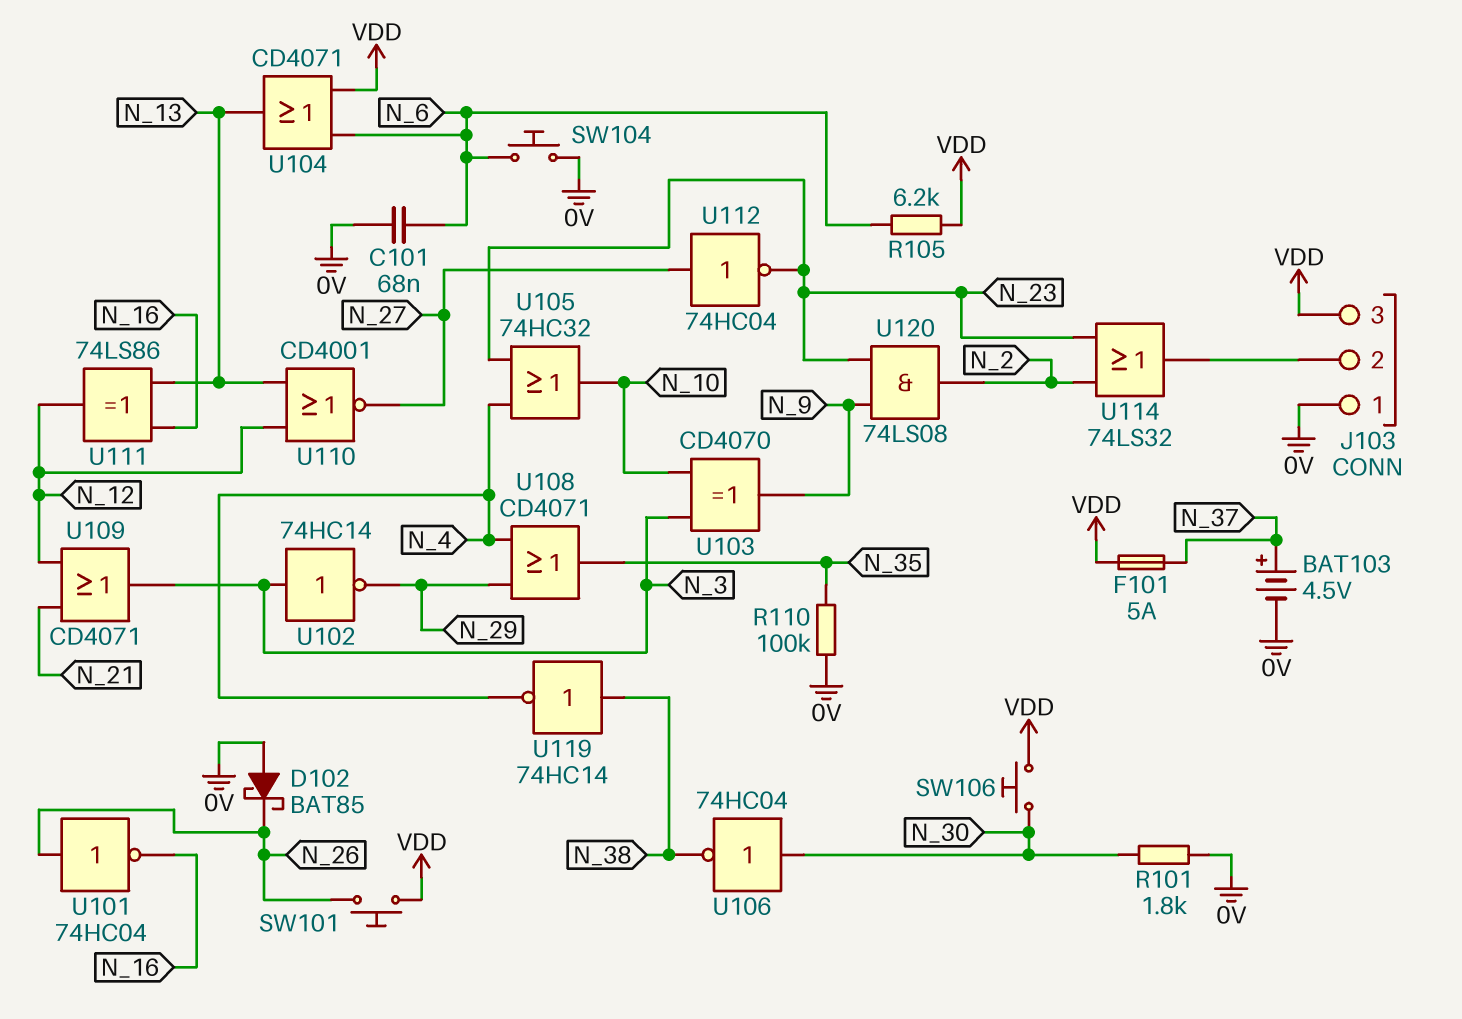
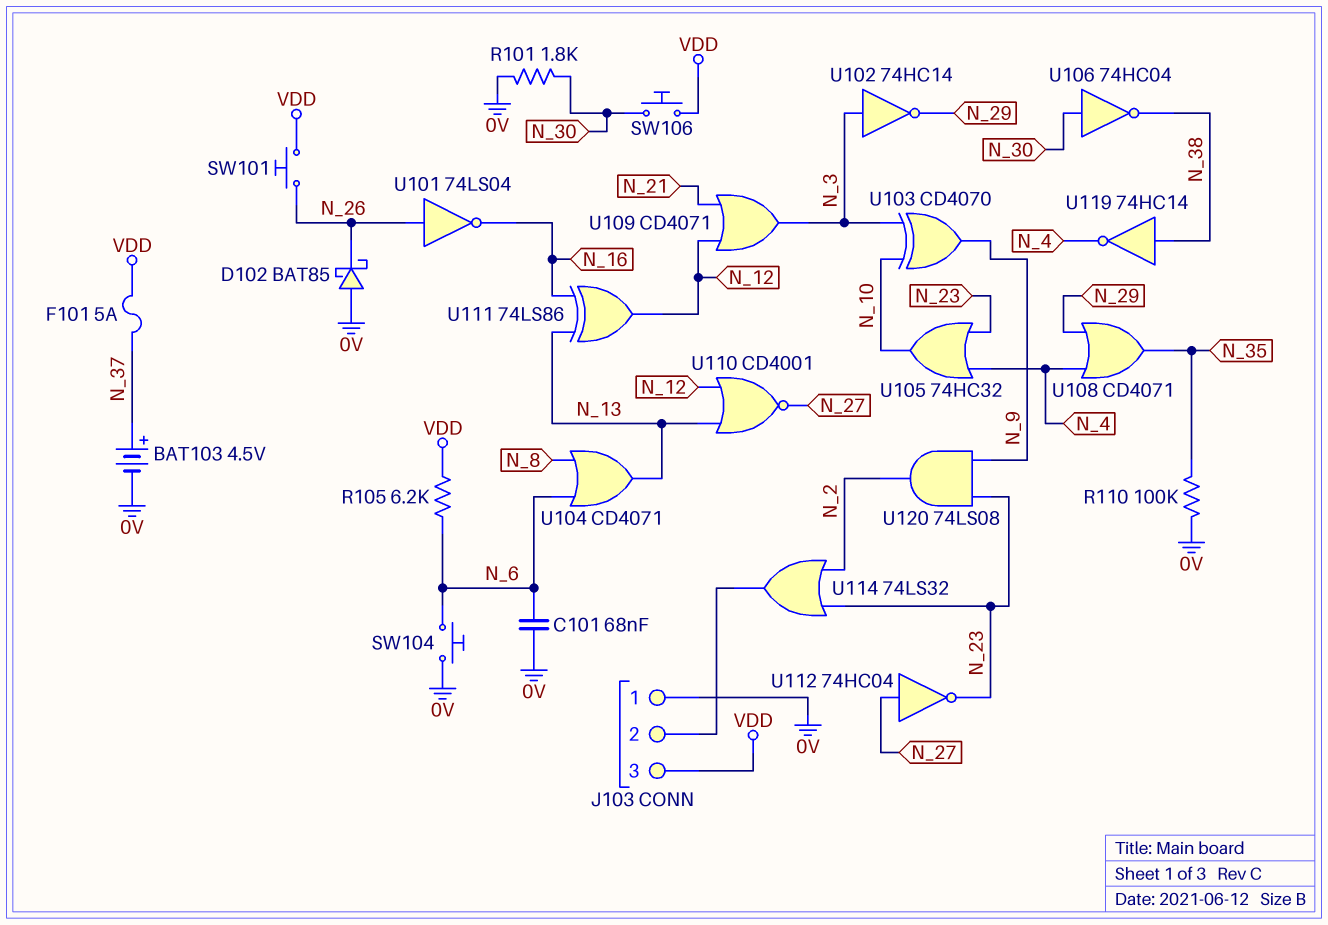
U101: NOT 74HC04 (in N_26, out N_16) -> NOT 74LS04 (in N_26, out N_16)
U104: OR CD4071 (in N_6, in VDD, out N_13) -> OR CD4071 (in N_6, in N_8, out N_13)

